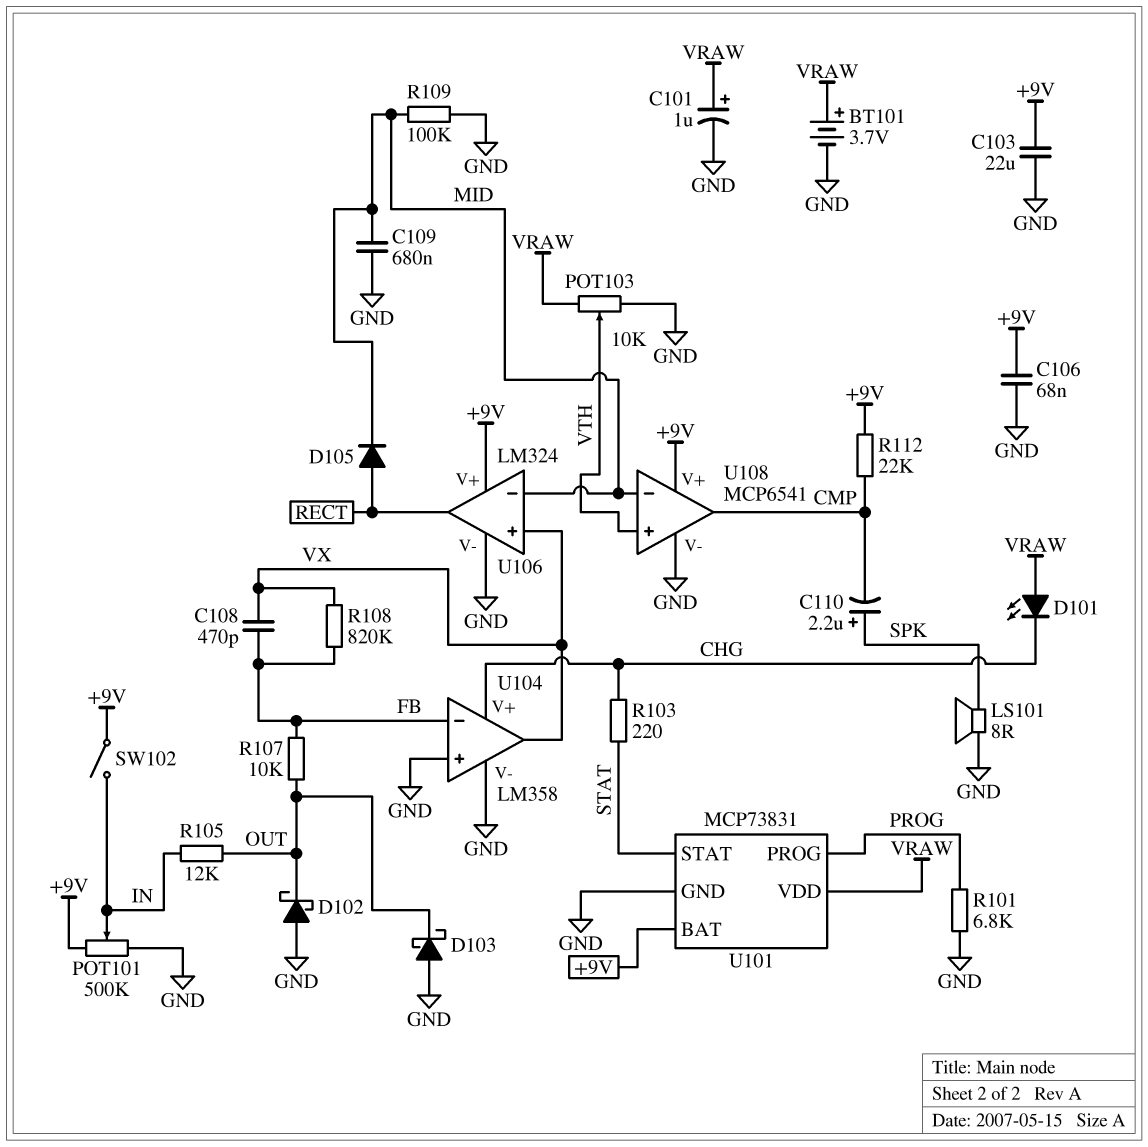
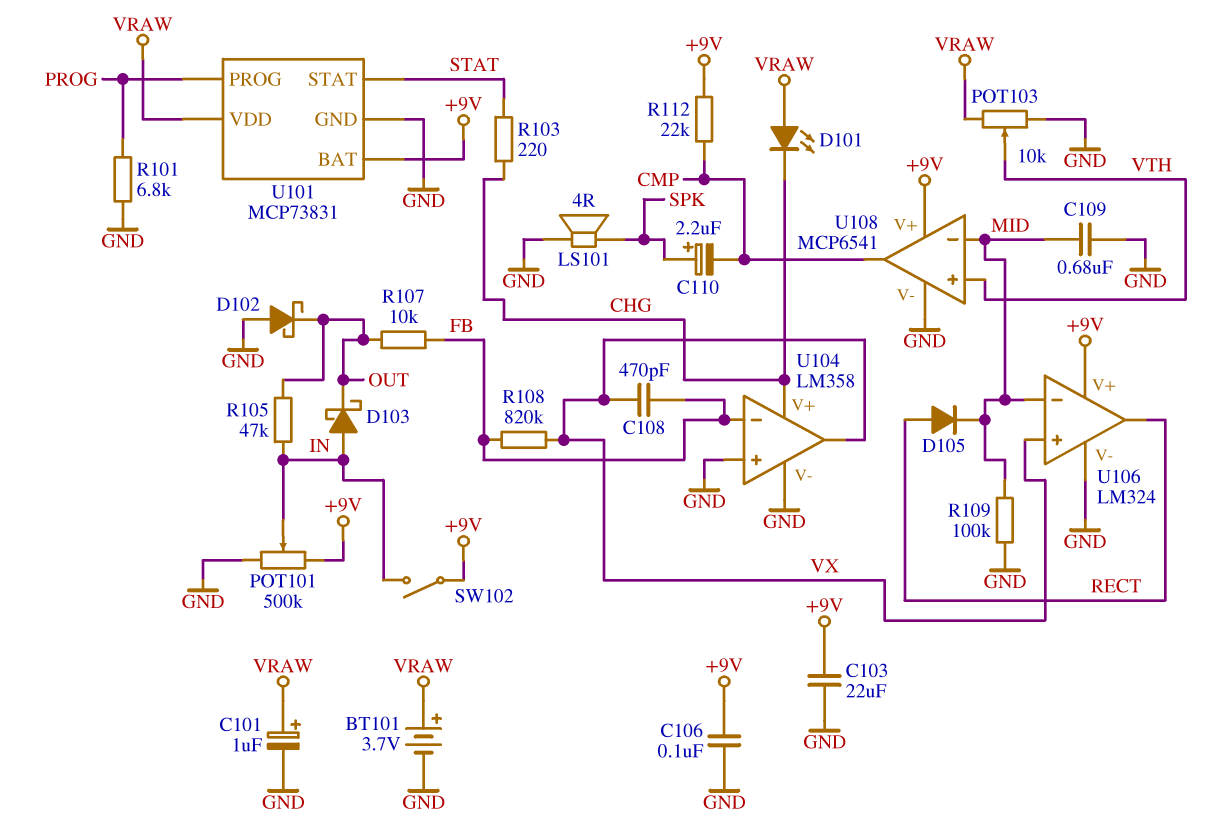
C106: 68nF (+9V, GND) -> 100nF (+9V, GND)
D103: schottky (A GND, K OUT) -> schottky (A IN, K OUT)
LS101: speaker 8R (GND, SPK) -> speaker 4R (GND, SPK)
R105: 12k (IN, OUT) -> 47k (IN, OUT)

